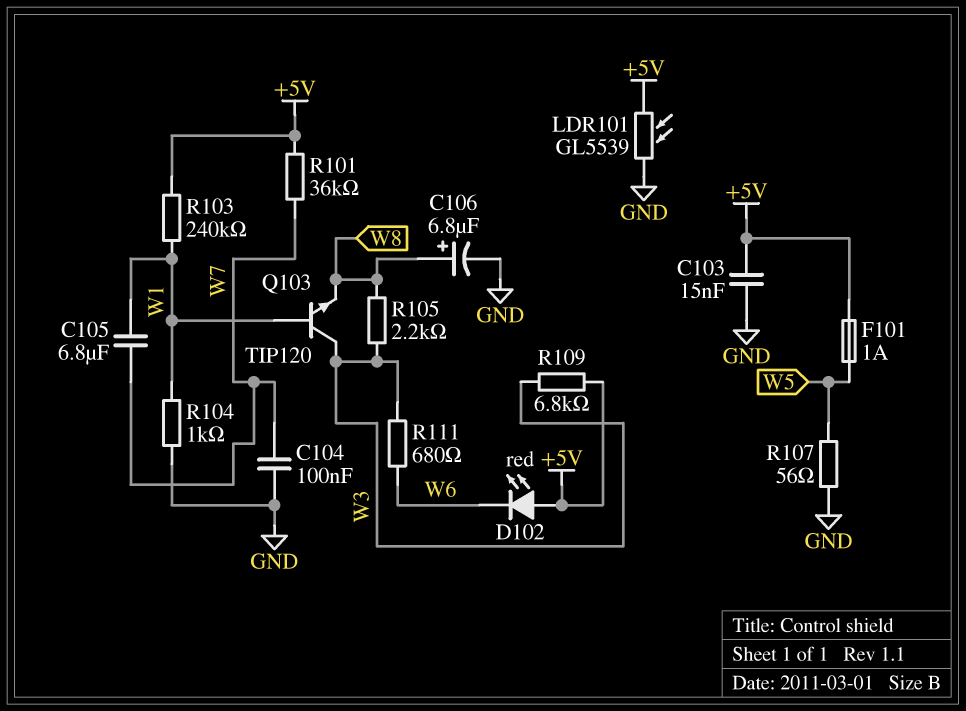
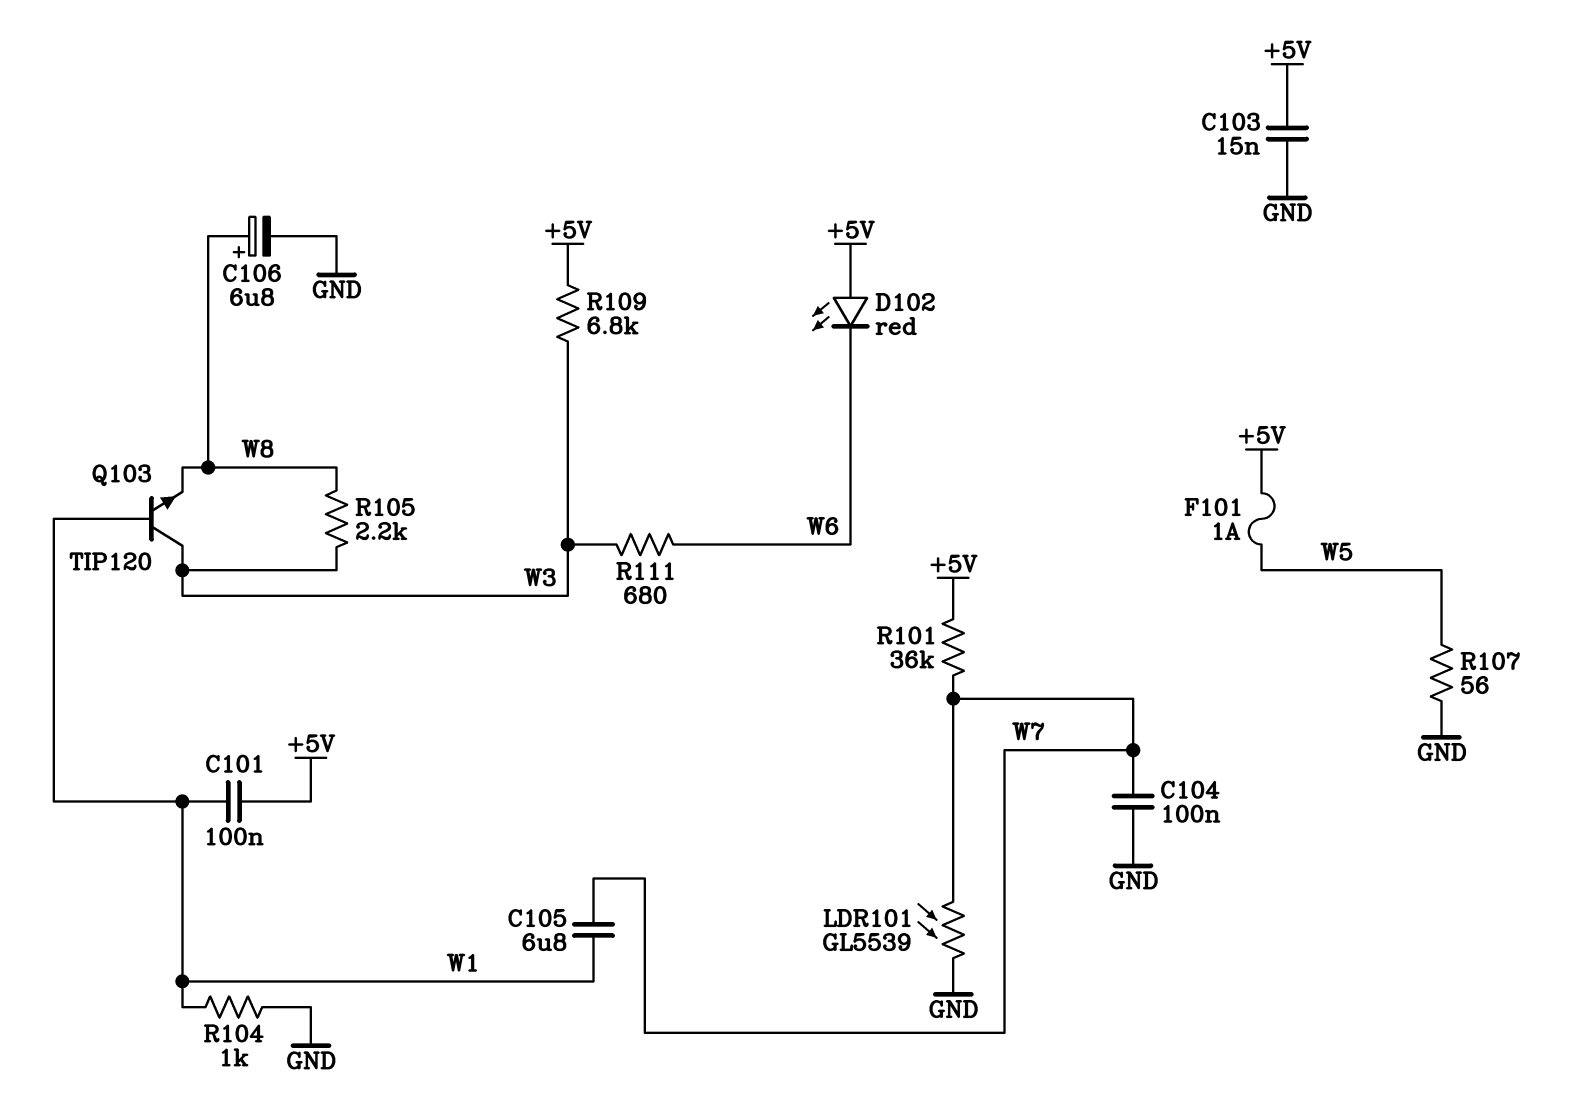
C101: none -> 100nF (+5V, W1)
LDR101: GL5539 (+5V, GND) -> GL5539 (GND, W7)
R103: 240k (+5V, W1) -> none

